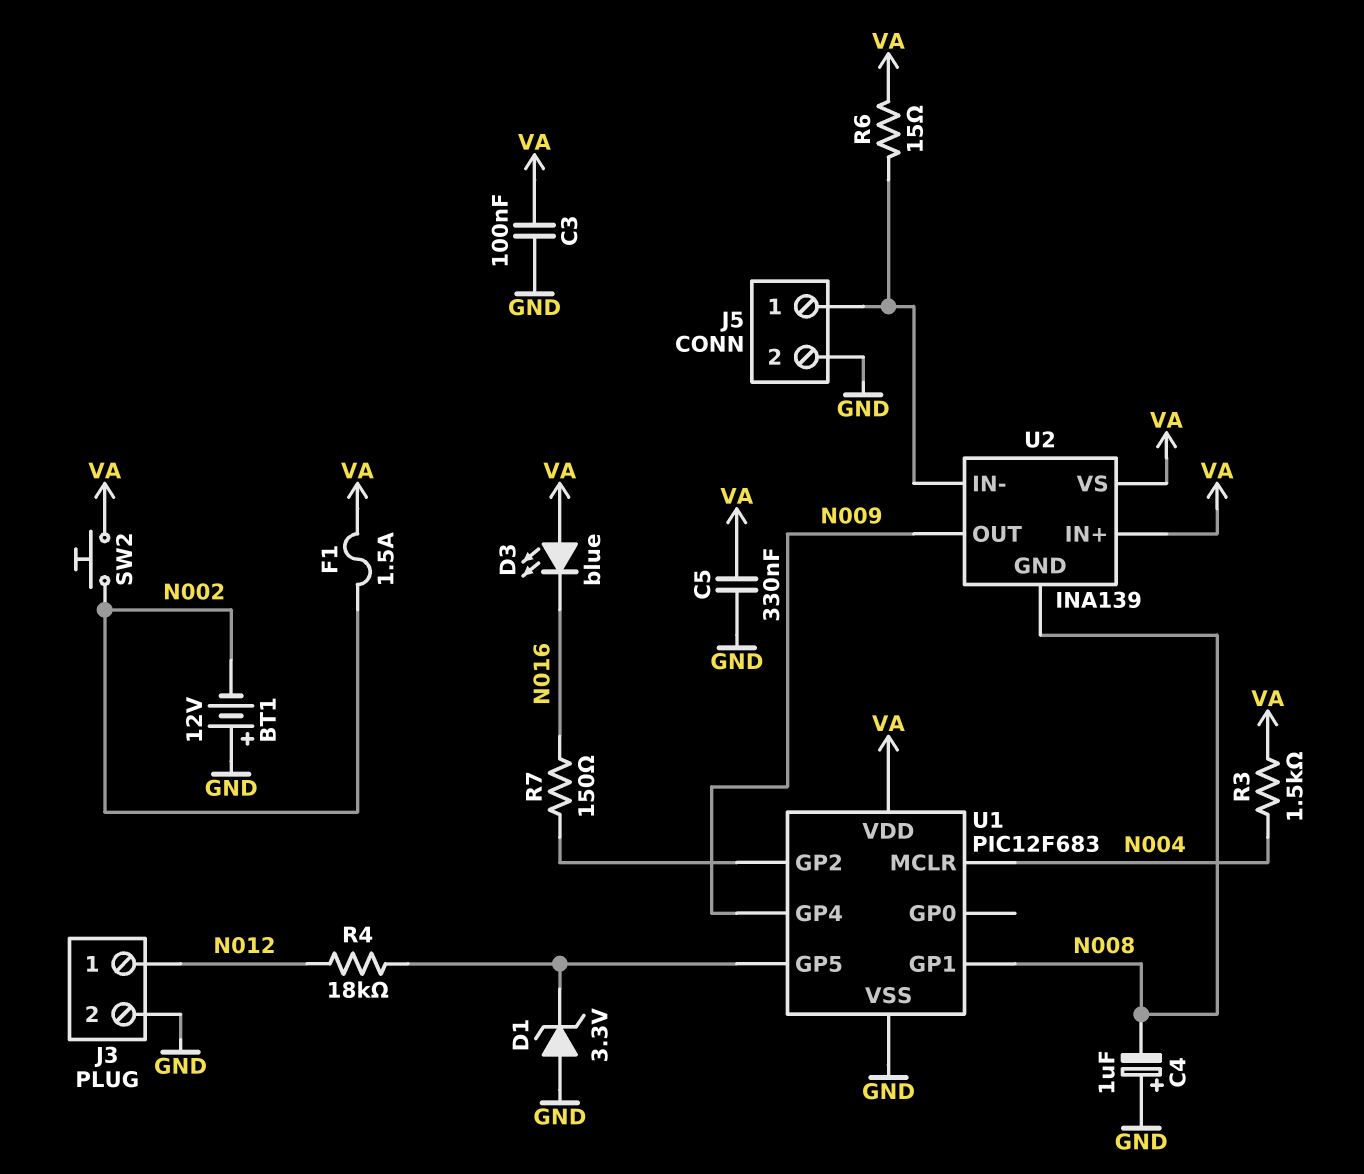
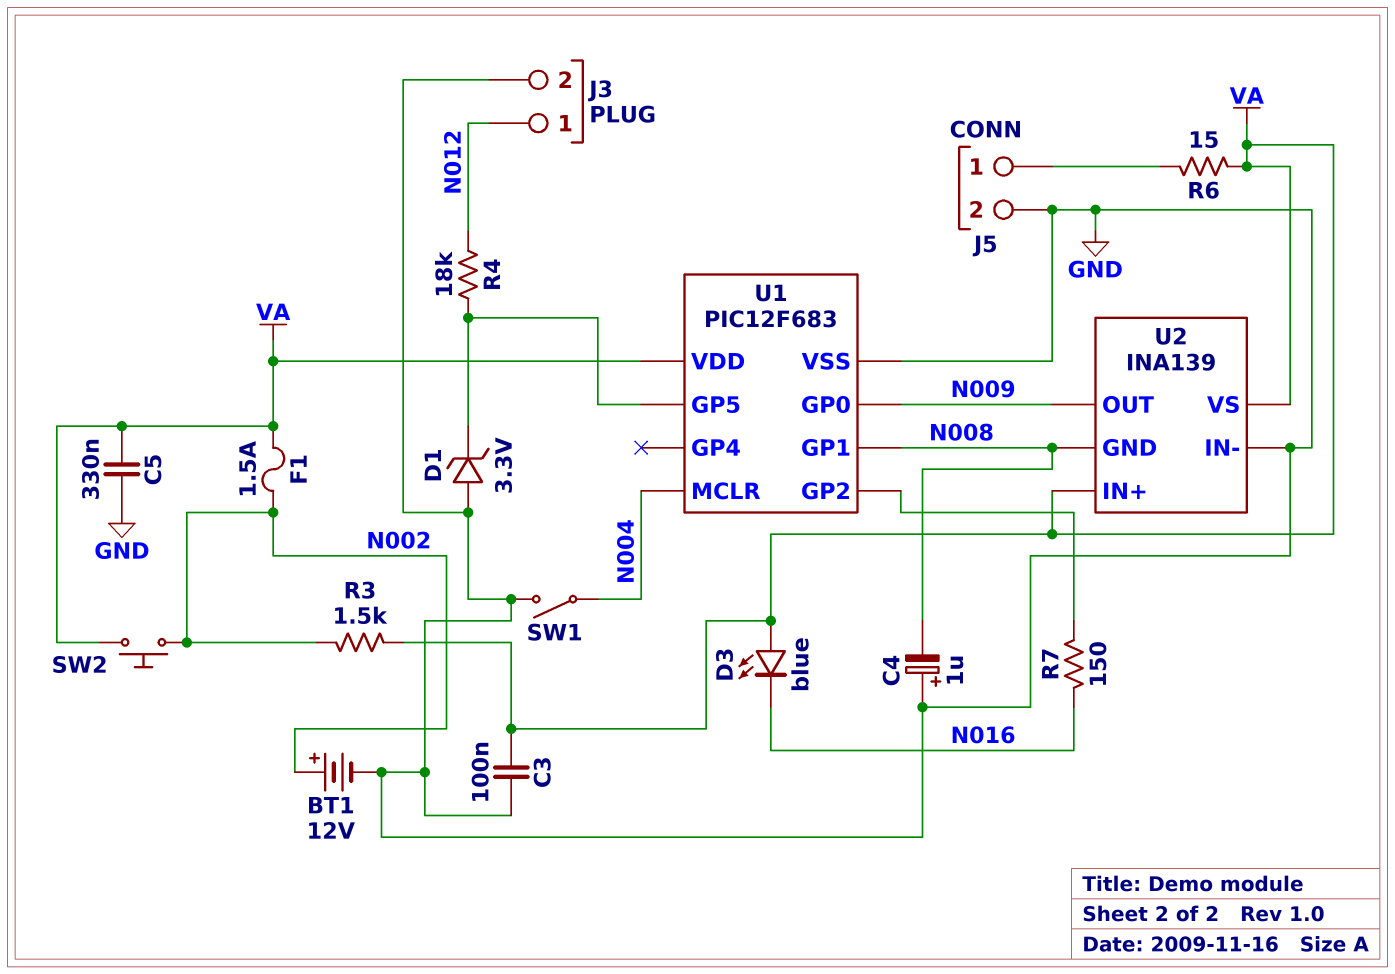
BT1: 12V (plus GND, minus N002) -> 12V (plus N002, minus GND)
R3: 1.5k (N004, VA) -> 1.5k (N002, VA)
SW1: none -> switch (GND, N004)
U1 pin GP0: none -> N009
U1 pin GP4: N009 -> none
U2 pin IN-: J5/1 -> GND

